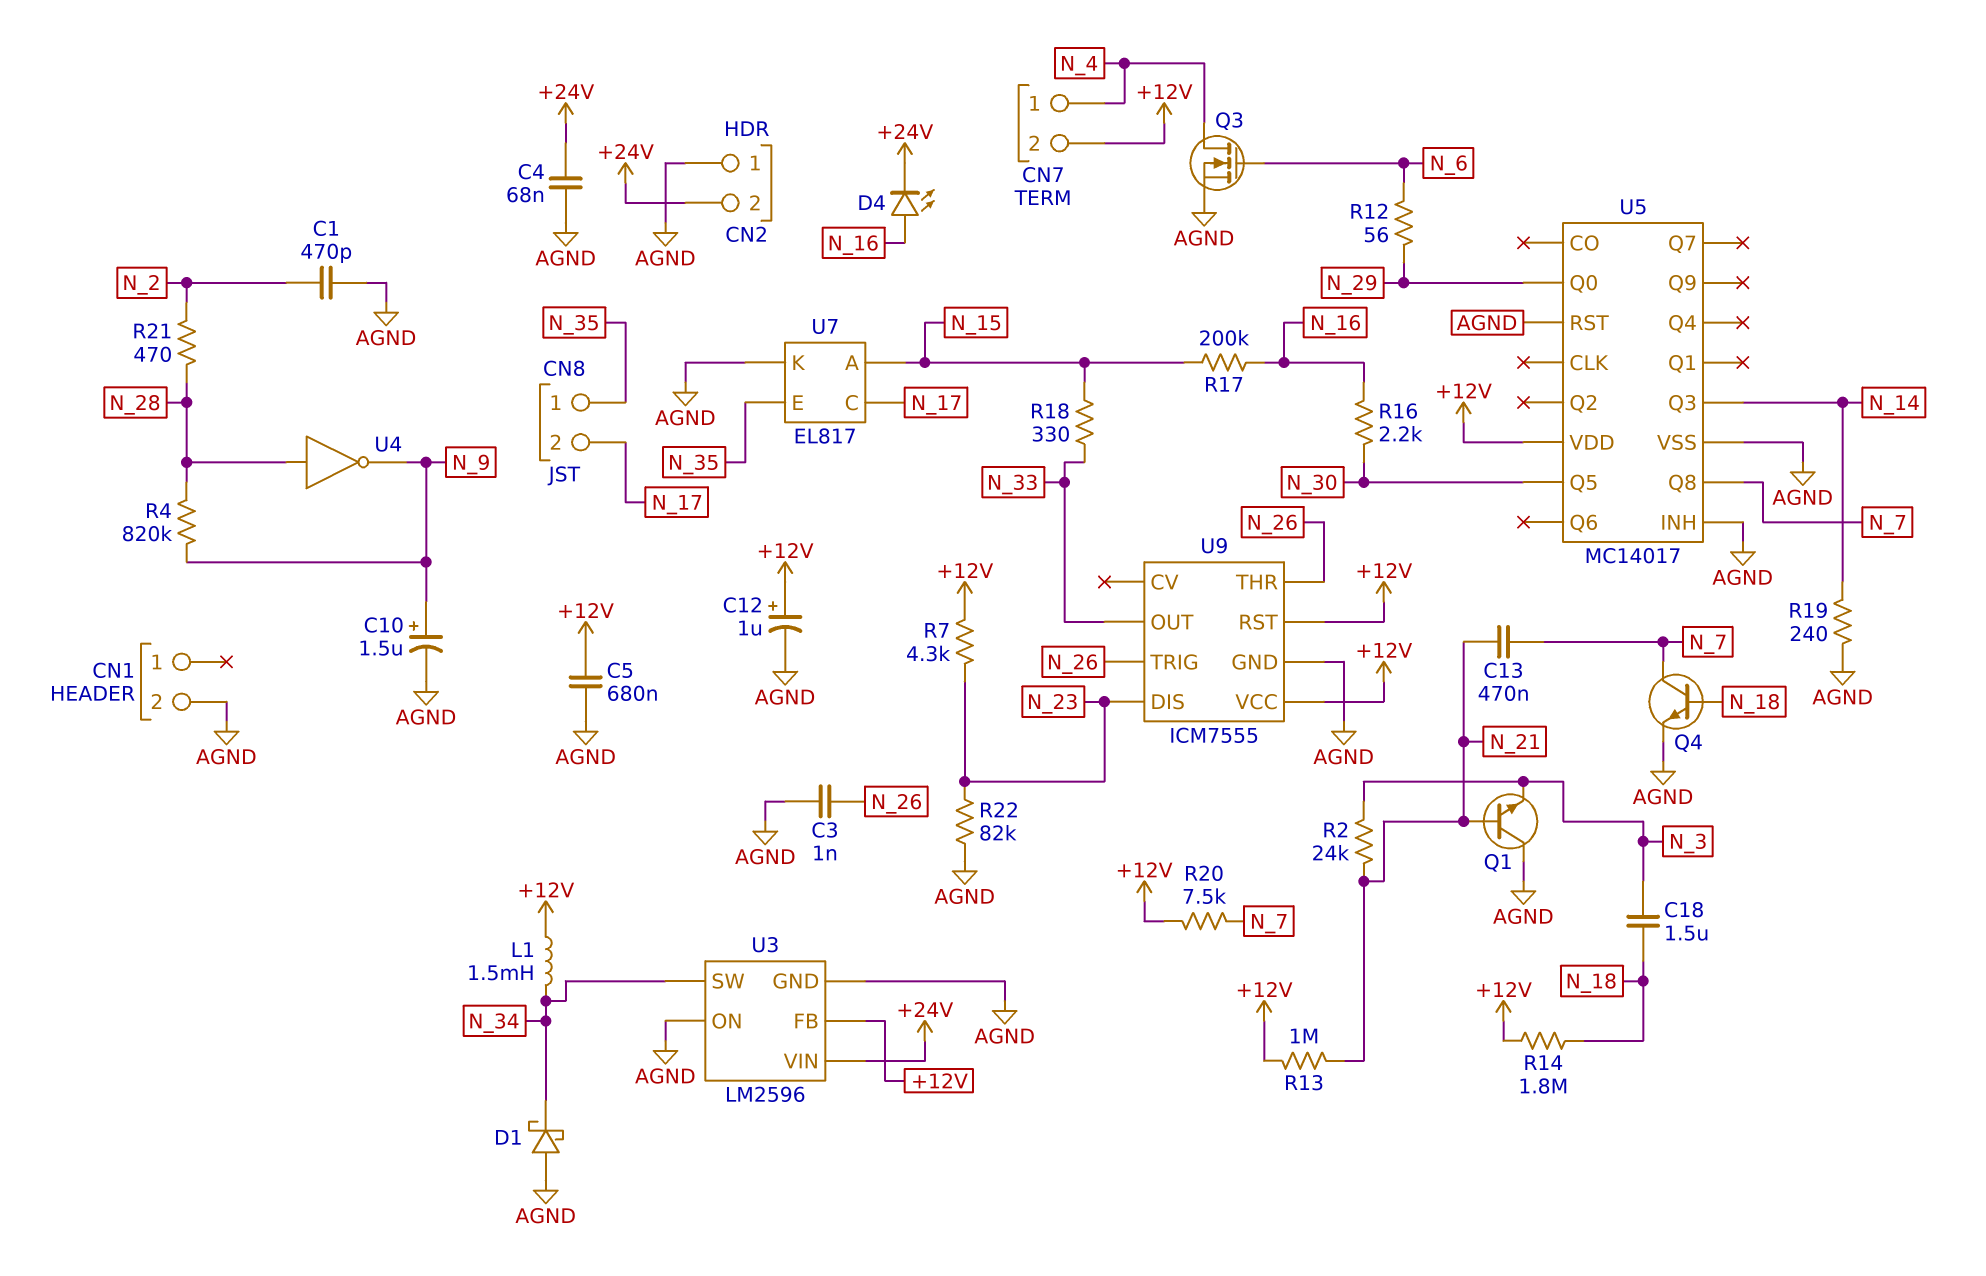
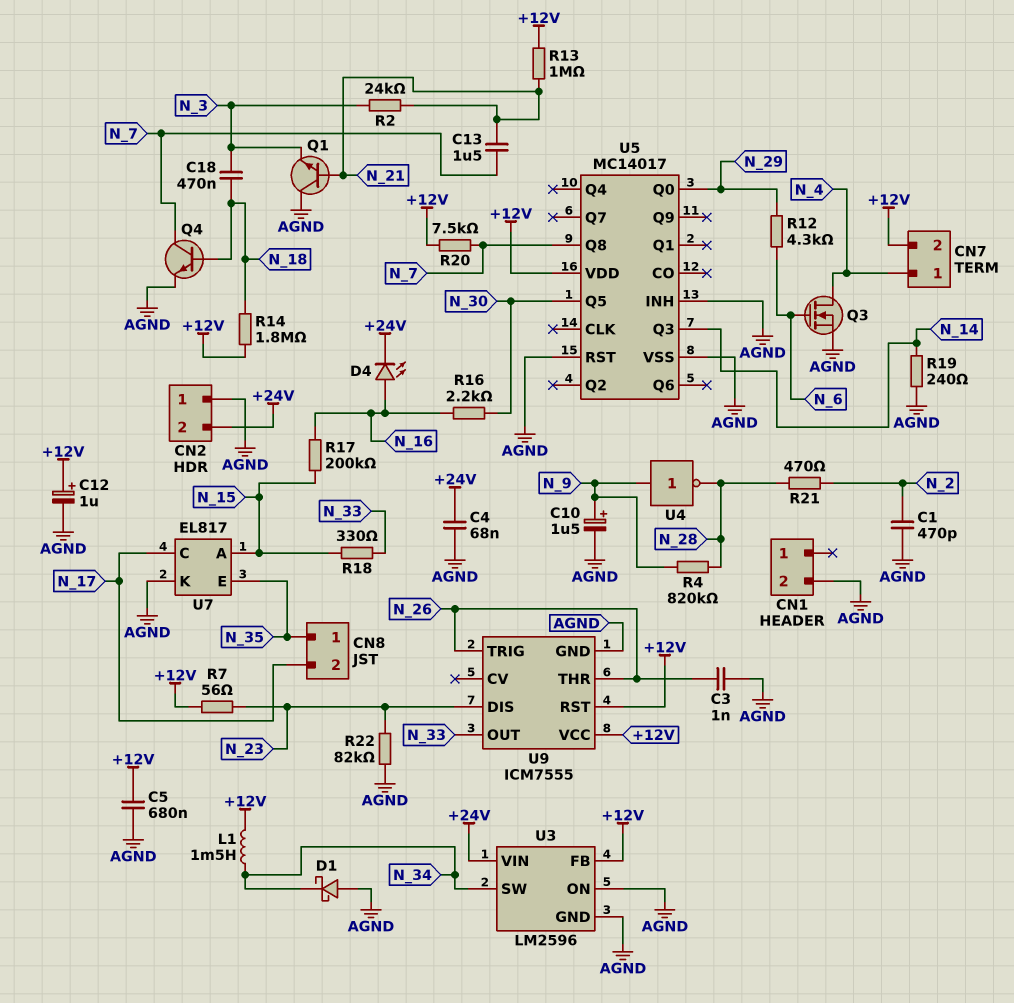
C13: 470nF (N_7, N_21) -> 1.5uF (N_7, N_21)
C18: 1.5uF (N_3, N_18) -> 470nF (N_3, N_18)
R7: 4.3k (+12V, N_23) -> 56 (+12V, N_23)
R12: 56 (N_6, N_29) -> 4.3k (N_6, N_29)
U4: NOT (in N_28, out N_9) -> NOT (in N_9, out N_28)

